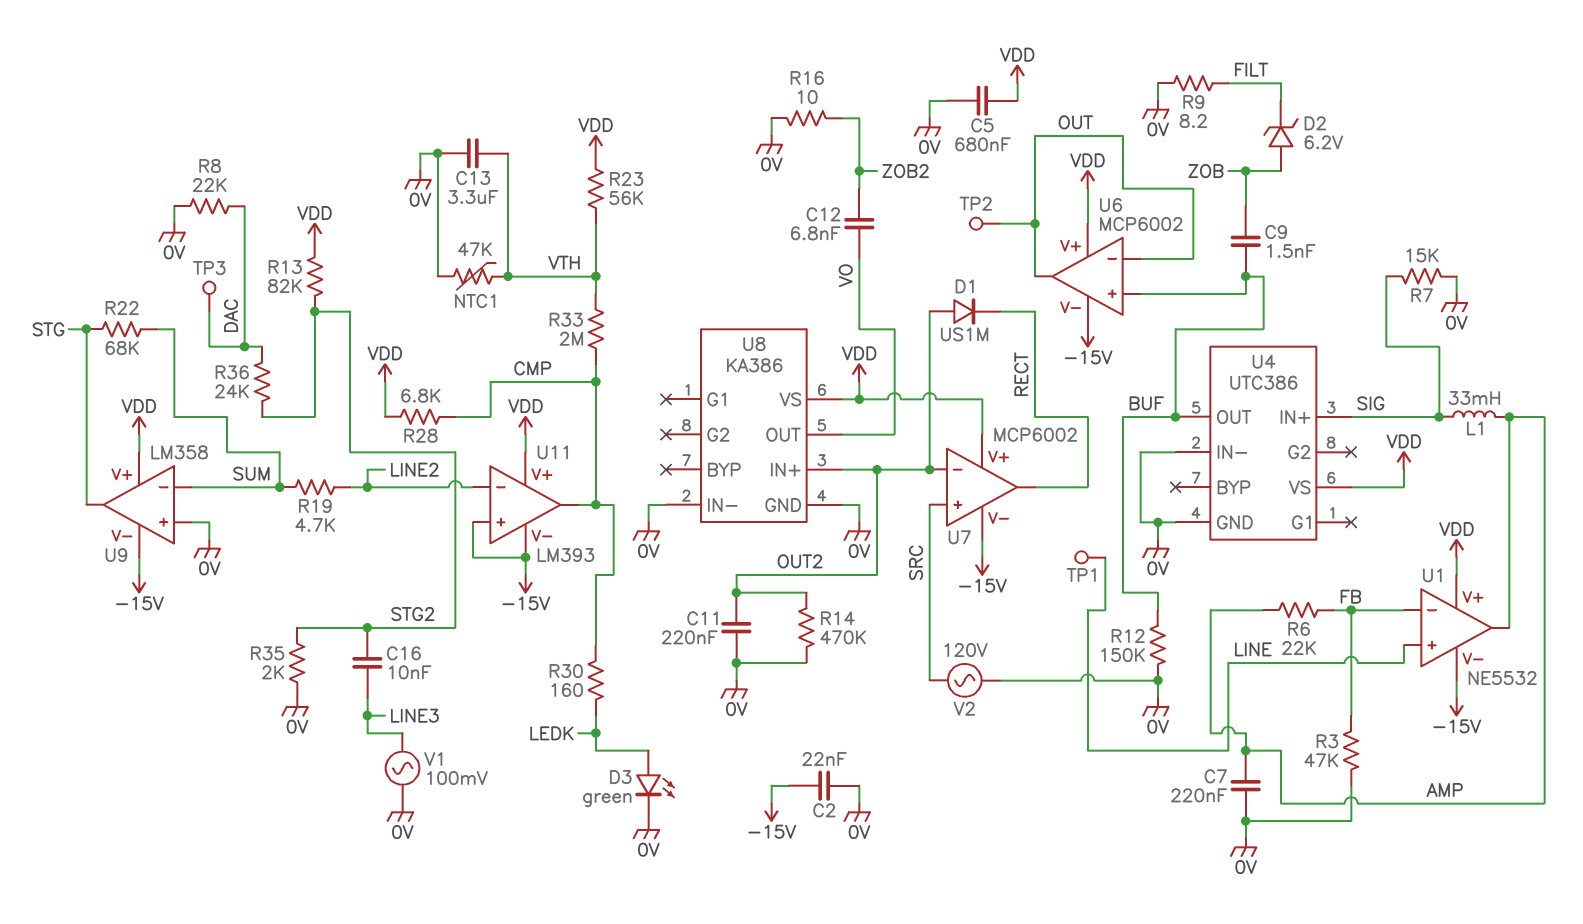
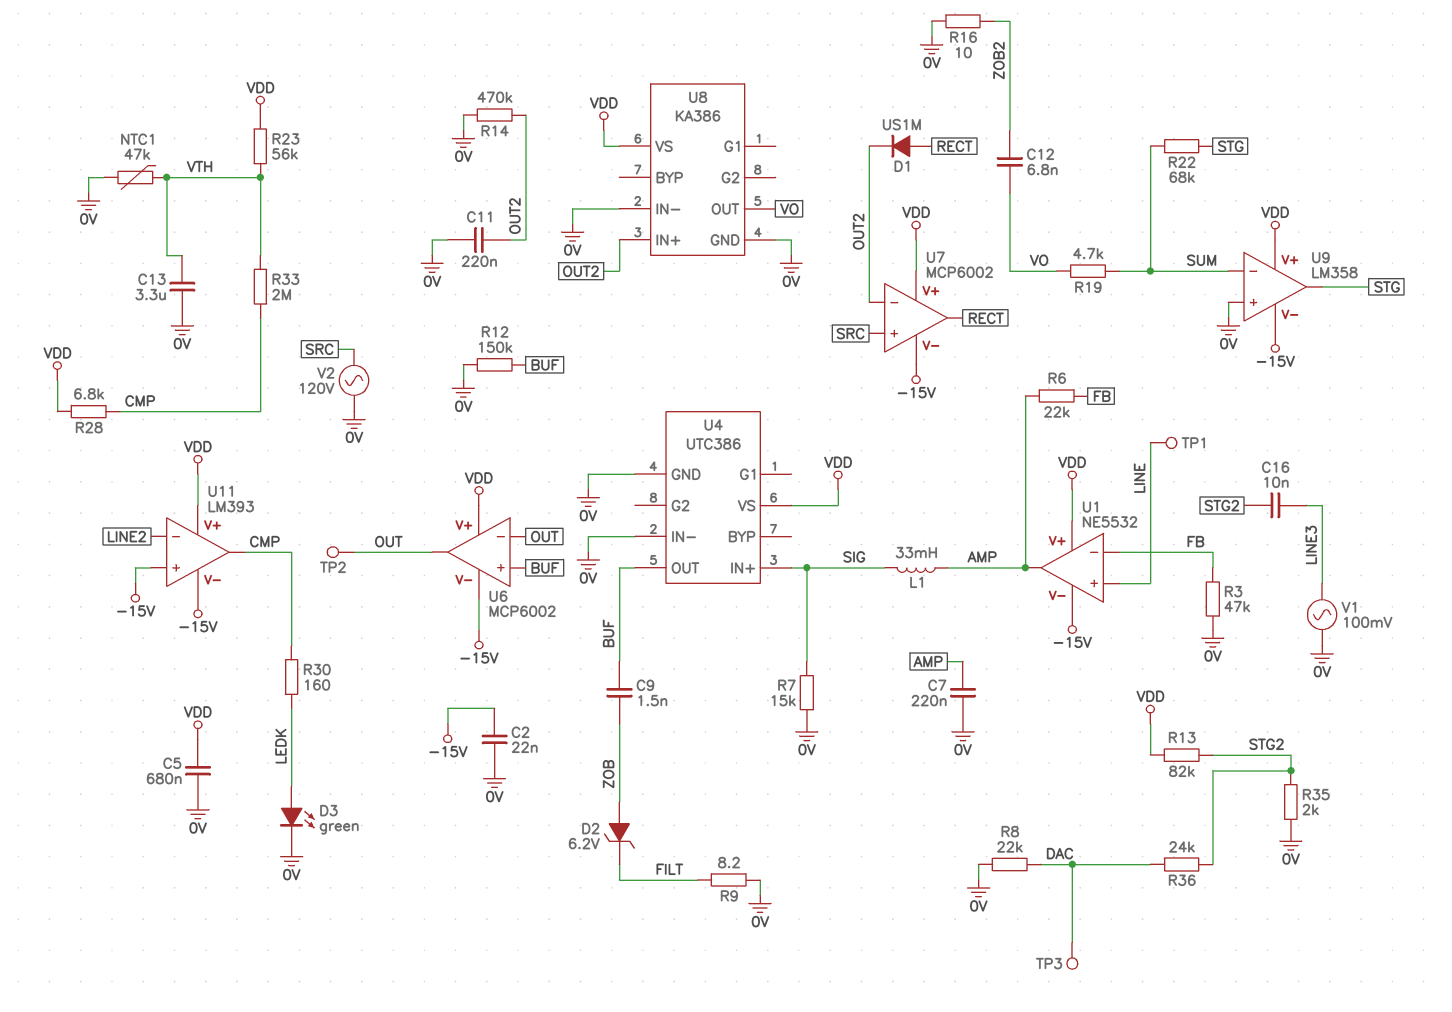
D1: diode US1M (A OUT2, K RECT) -> diode US1M (A RECT, K OUT2)
R19: 4.7k (LINE2, SUM) -> 4.7k (SUM, VO)

